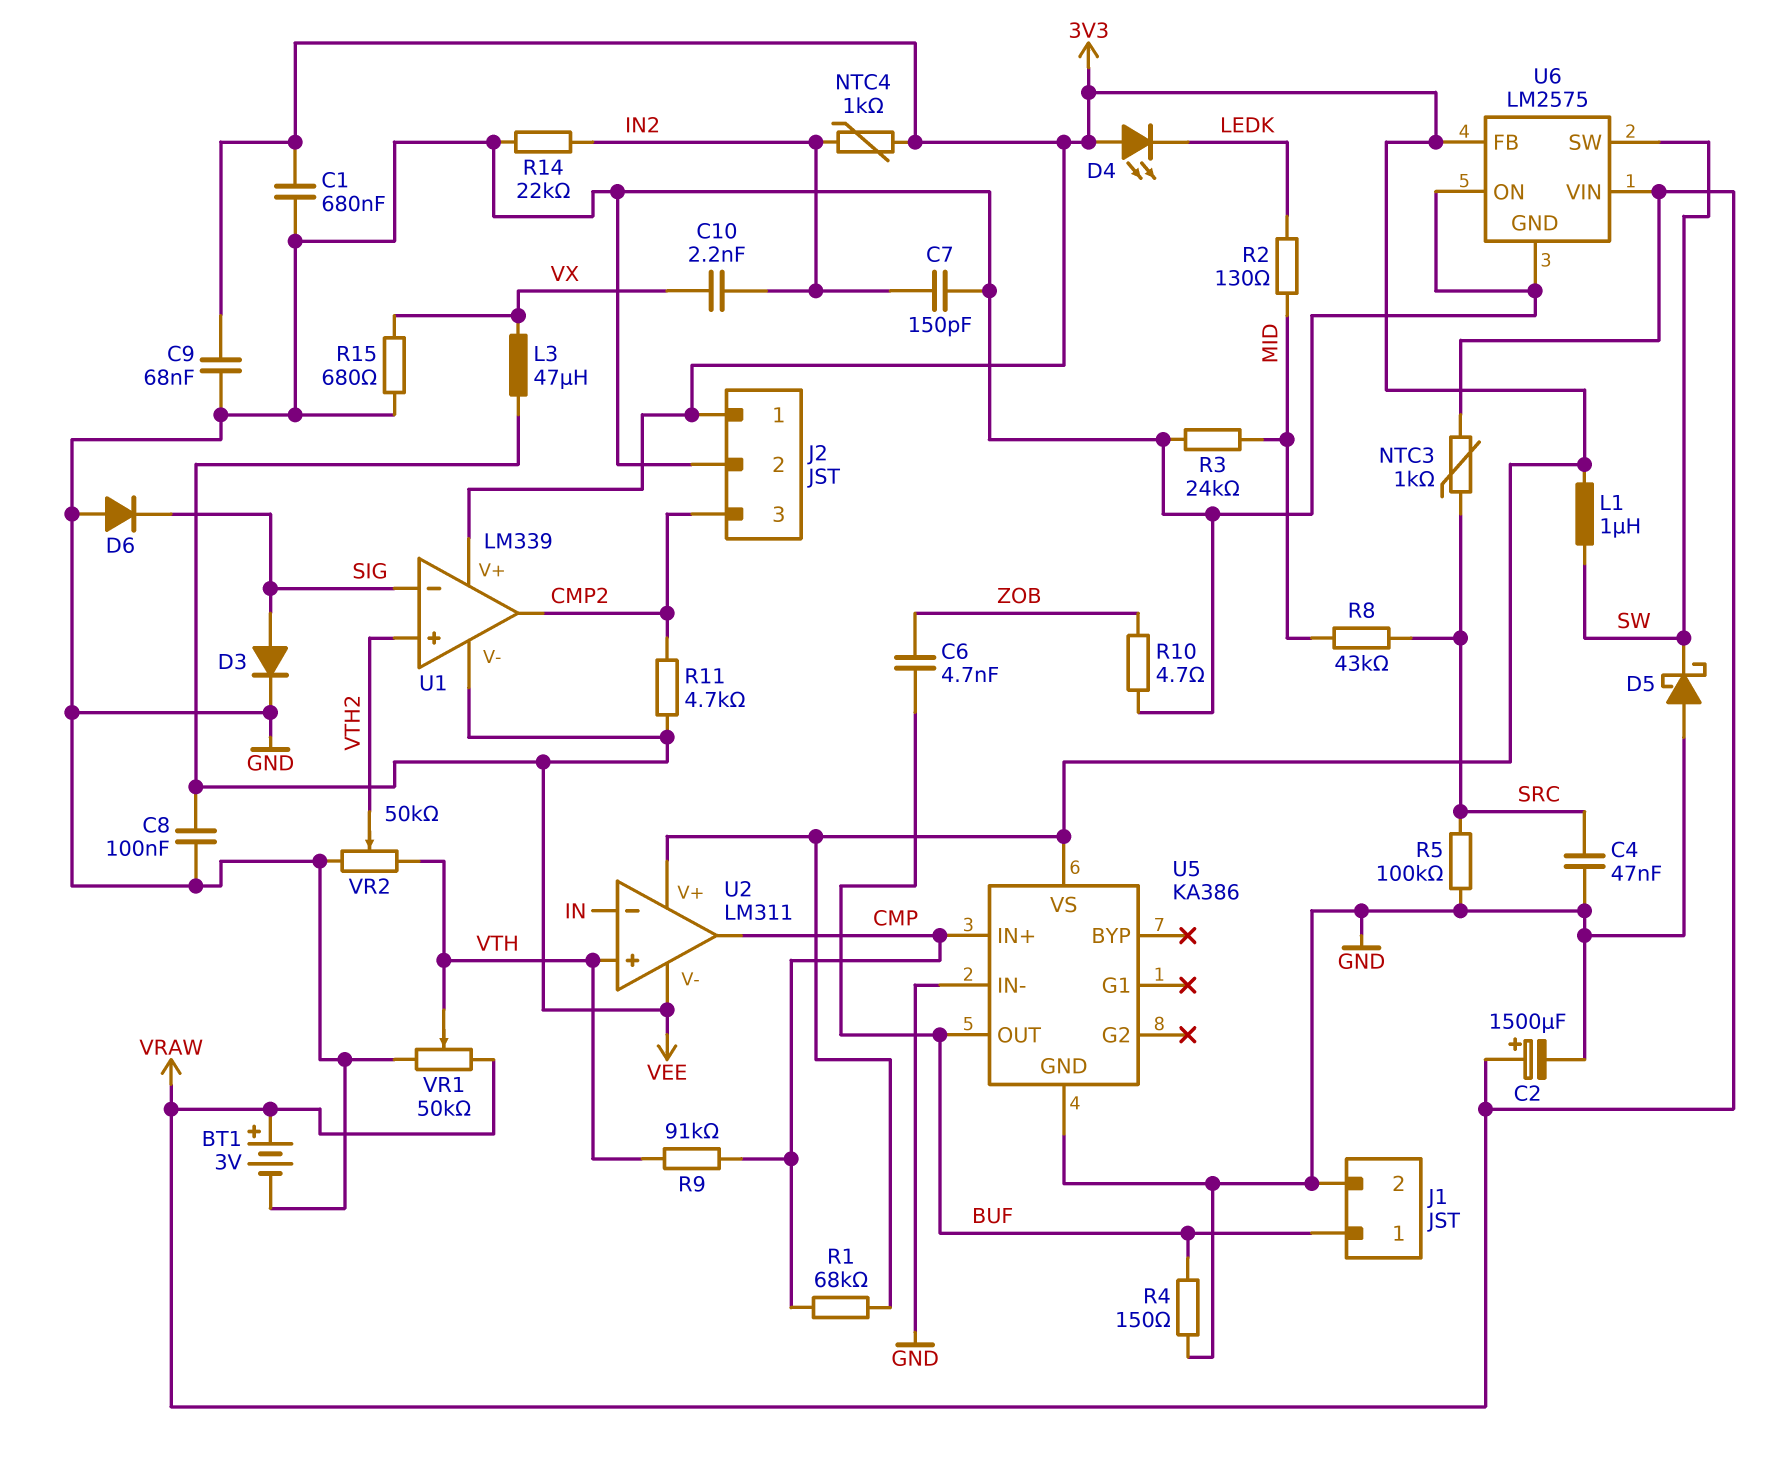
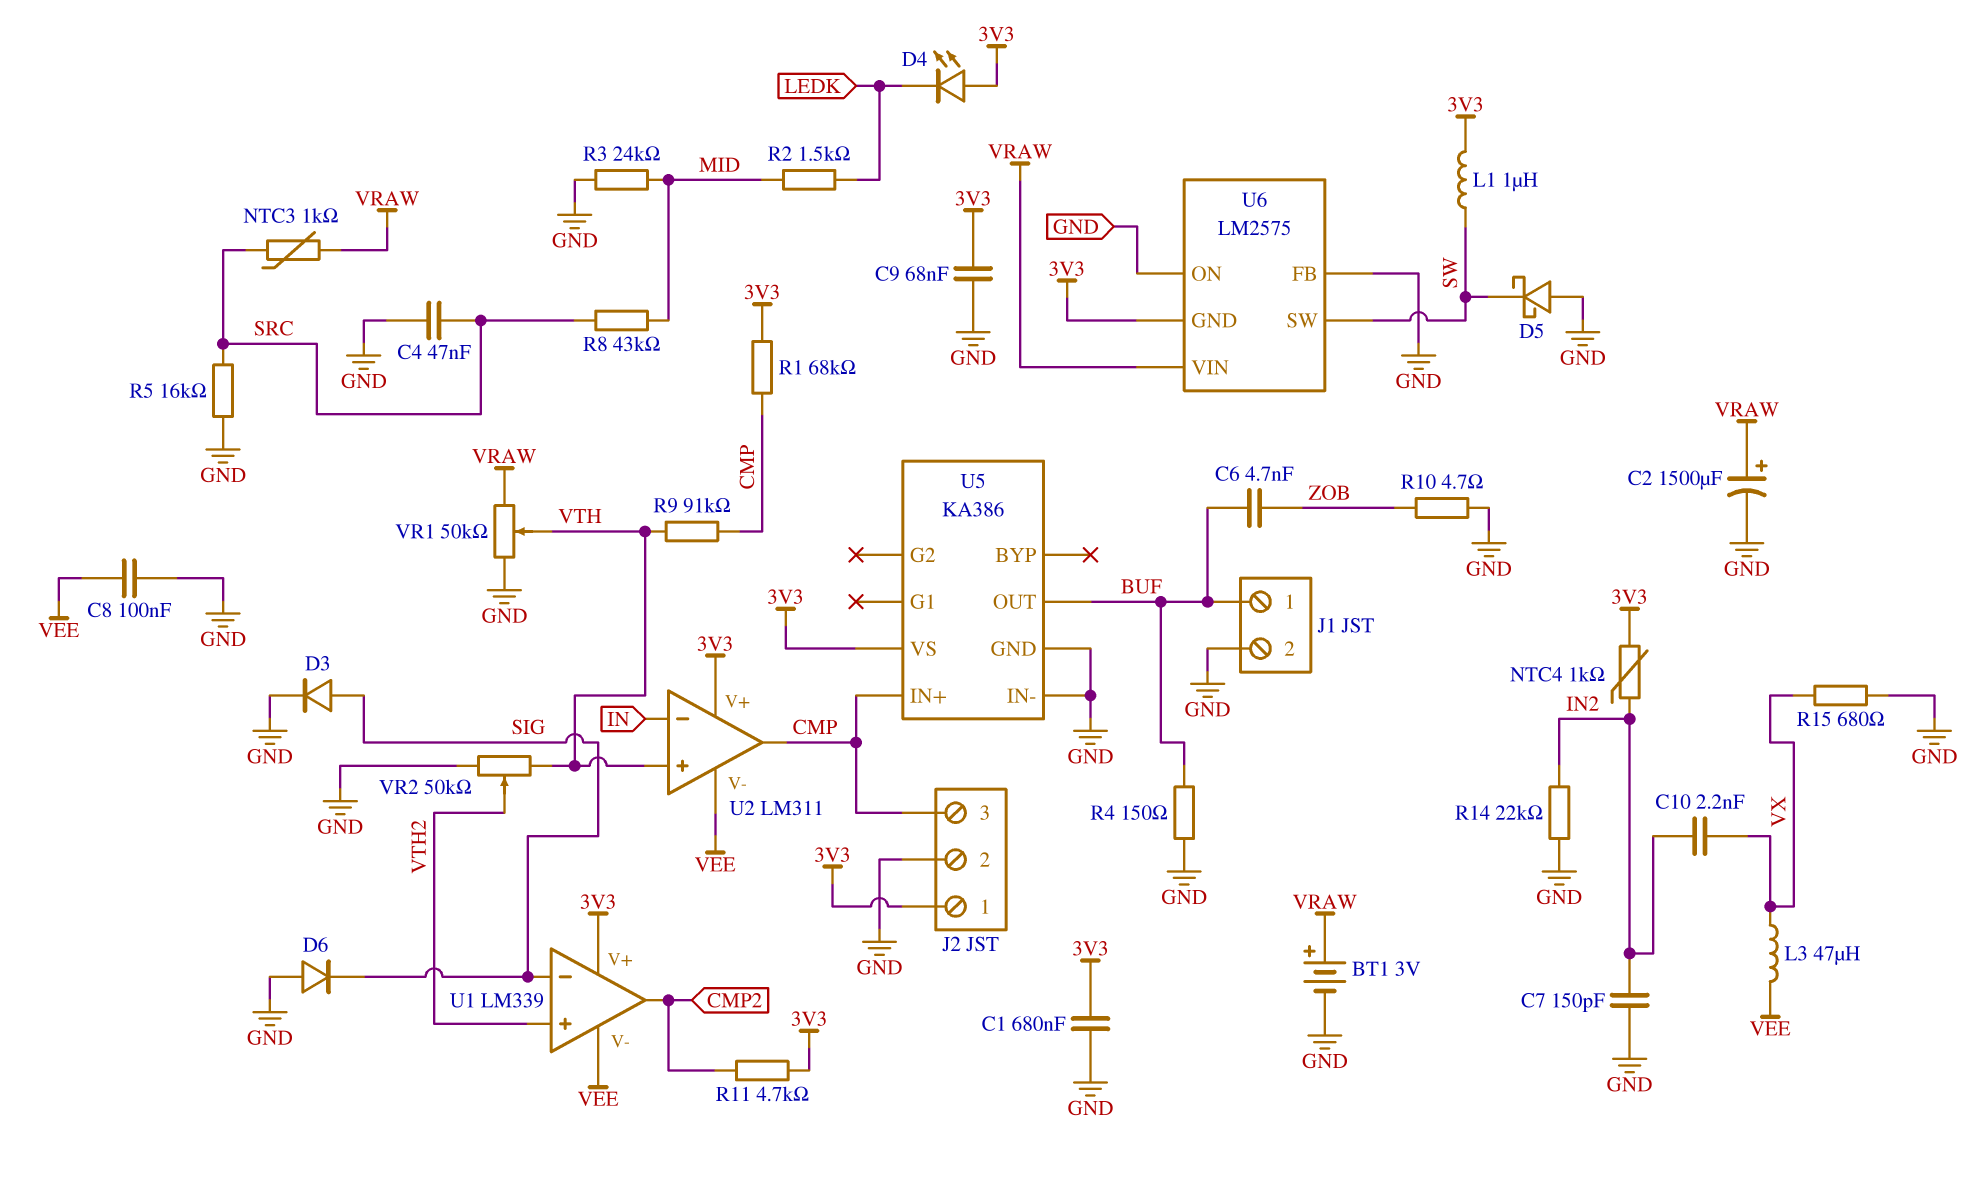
J2 pin 3: CMP2 -> CMP
R2: 130 (LEDK, MID) -> 1.5k (LEDK, MID)
R5: 100k (GND, SRC) -> 16k (GND, SRC)
R11: 4.7k (CMP2, VEE) -> 4.7k (3V3, CMP2)
U6 pin FB: 3V3 -> GND
U6 pin GND: GND -> 3V3

